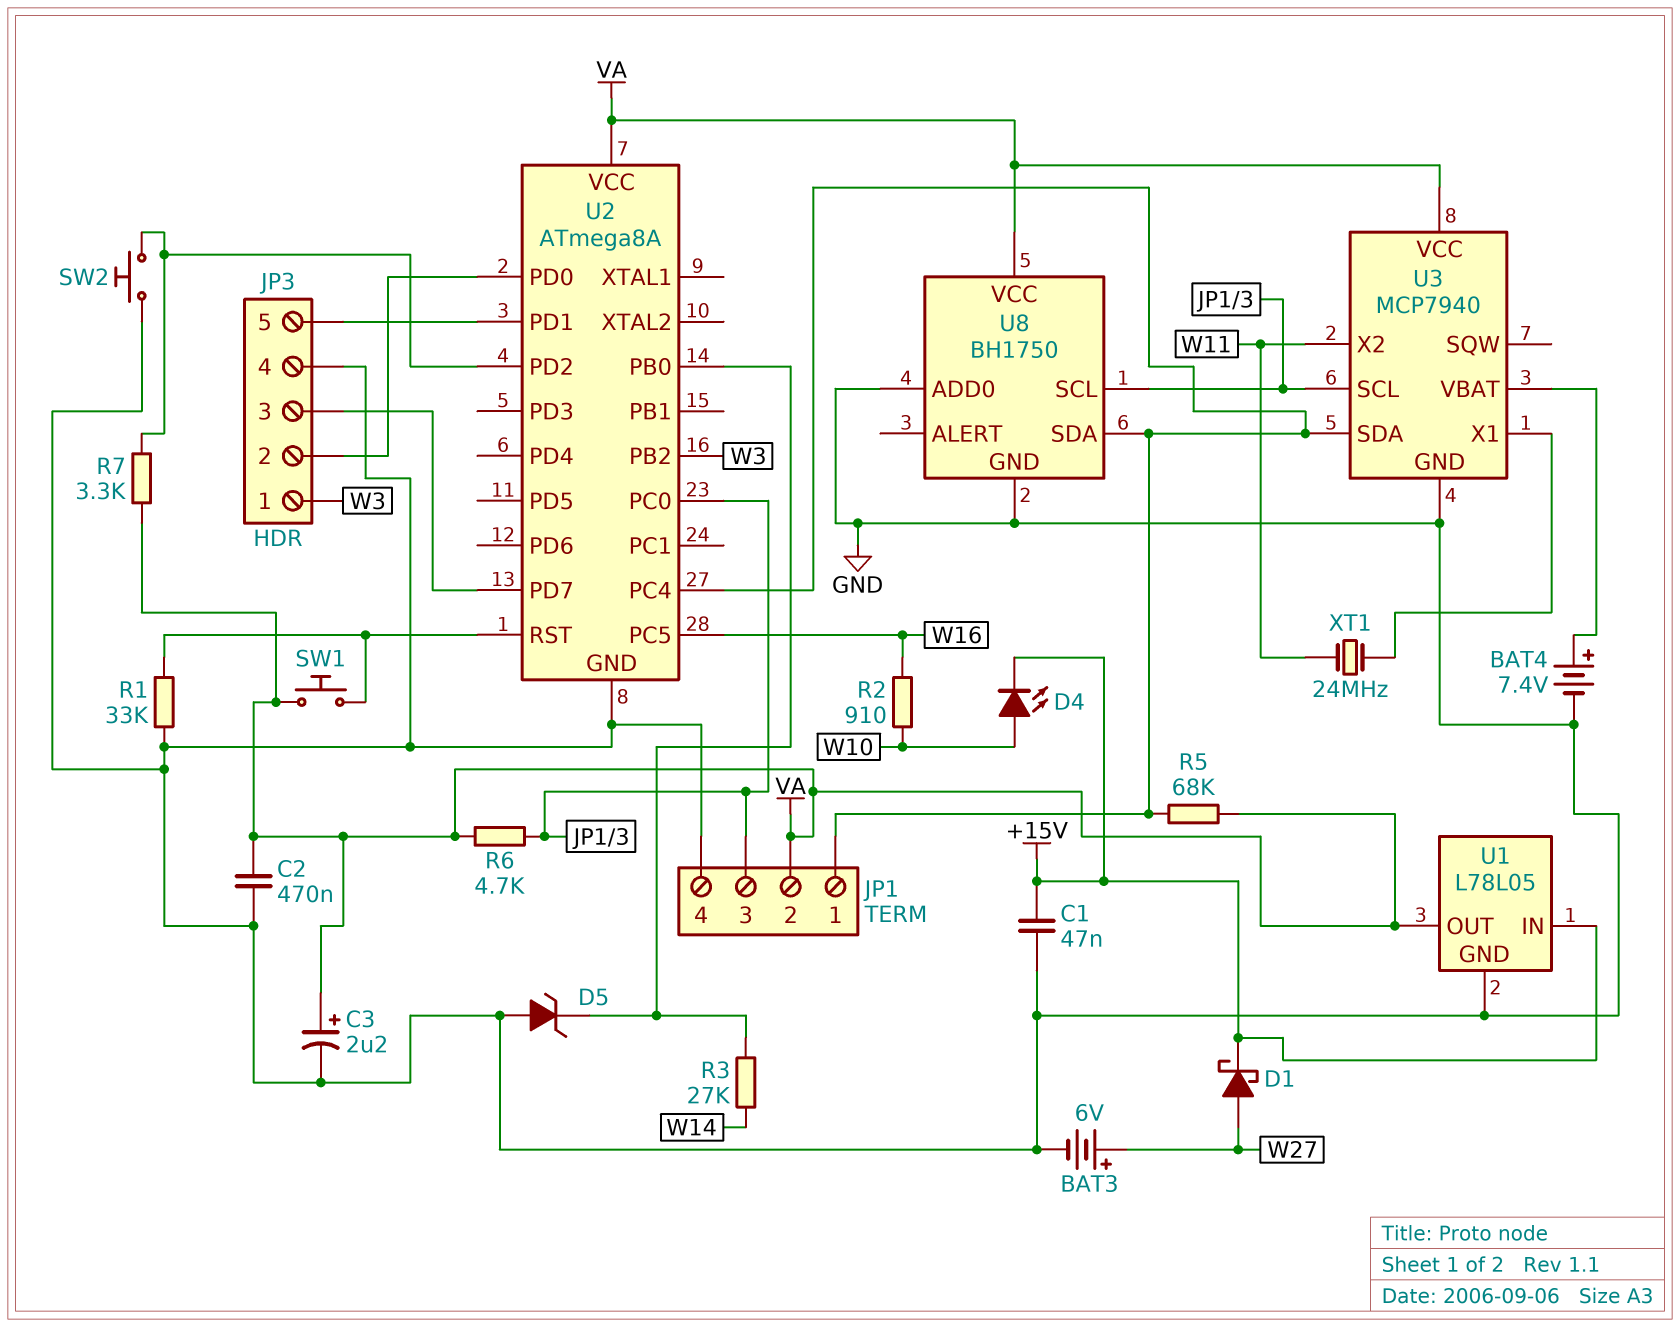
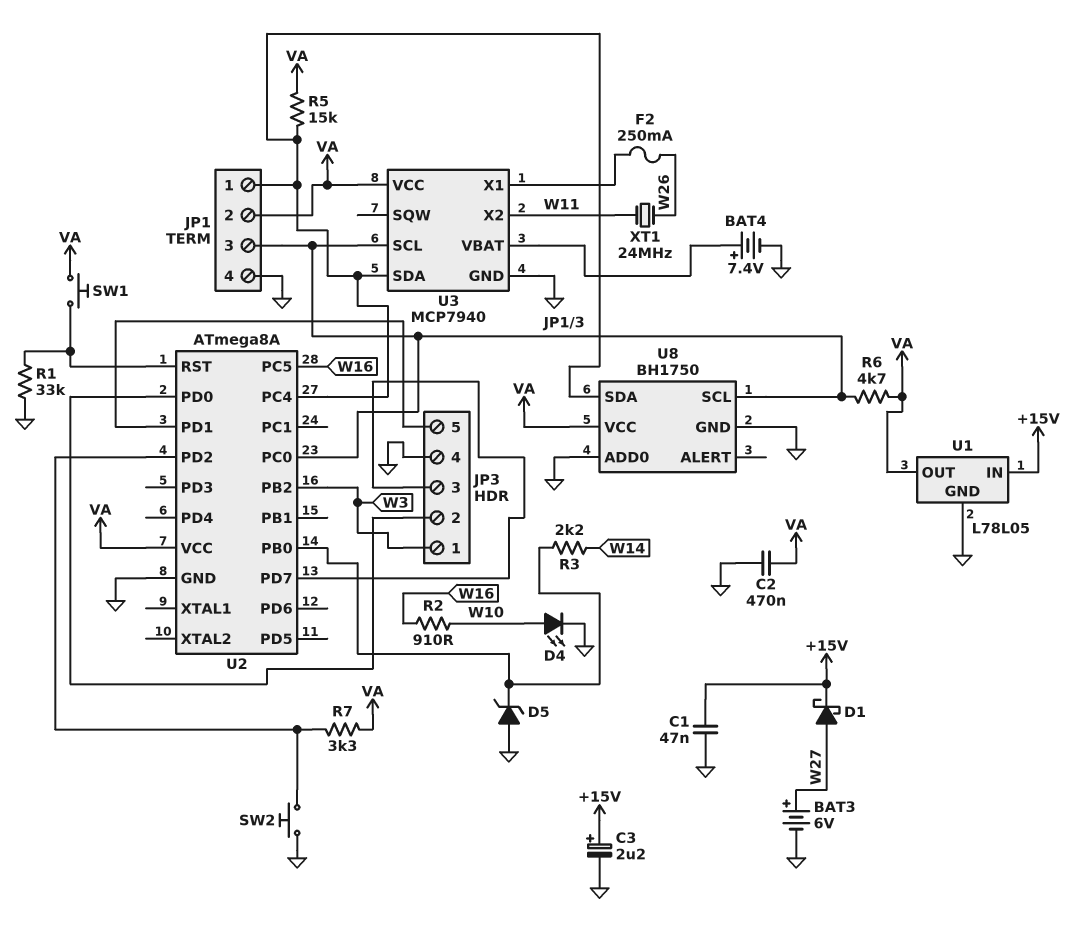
C3: 2.2uF (plus VA, minus GND) -> 2.2uF (plus +15V, minus GND)
D4: LED (A W10, K +15V) -> LED (A W10, K GND)
F2: none -> 250mA (U3/X1, W26)
R3: 27k (U2/PB0, W14) -> 2.2k (U2/PB0, W14)
R5: 68k (JP1/1, VA) -> 15k (JP1/1, VA)
XT1: 24MHz (U3/X1, W11) -> 24MHz (W11, W26)

